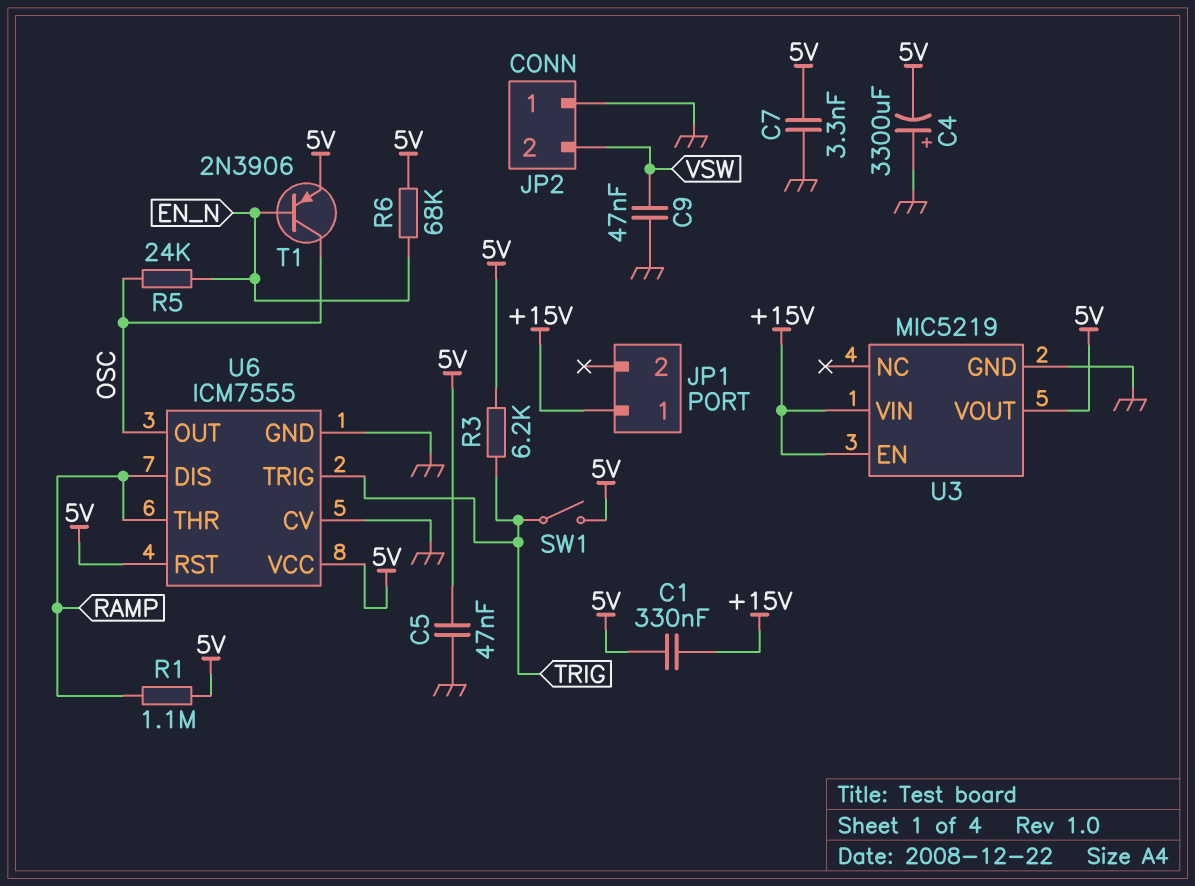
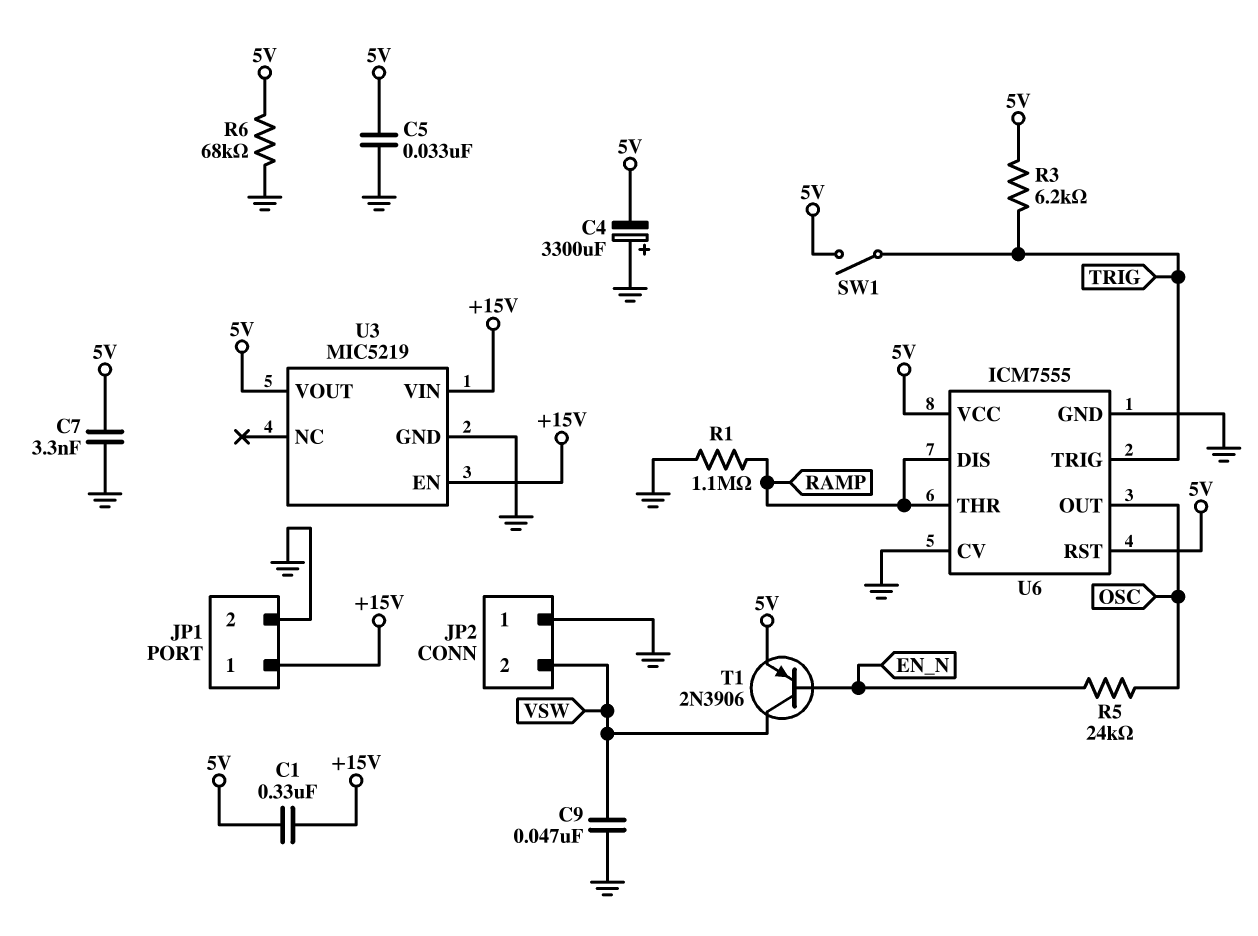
C5: 47nF (5V, GND) -> 33nF (5V, GND)
JP1 pin 2: none -> GND
R1: 1.1M (5V, RAMP) -> 1.1M (GND, RAMP)
R6: 68k (5V, EN_N) -> 68k (5V, GND)
T1: PNP 2N3906 (B EN_N, C OSC, E 5V) -> PNP 2N3906 (B EN_N, C VSW, E 5V)

